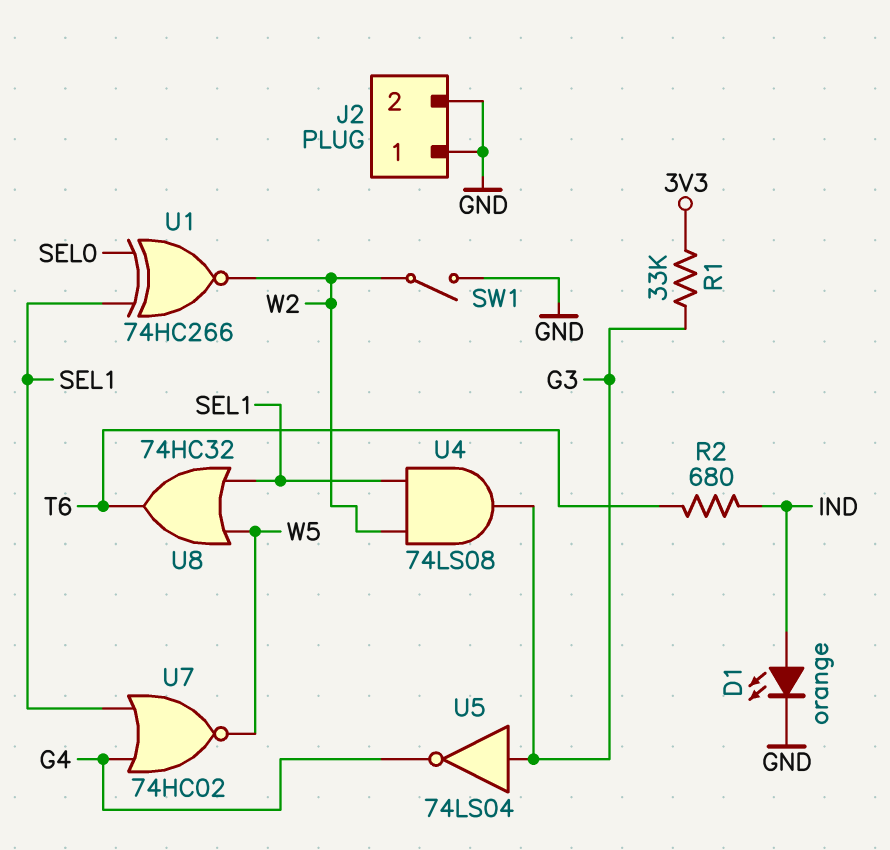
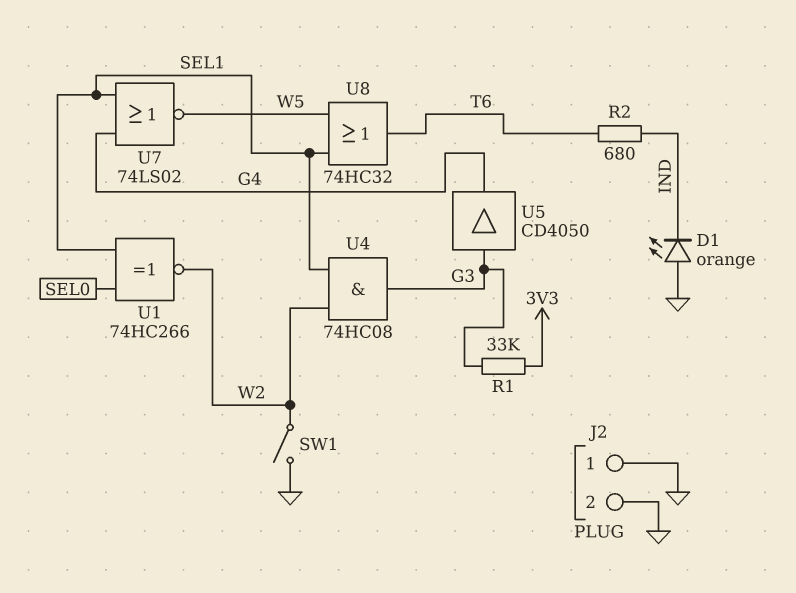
D1: LED orange (A IND, K GND) -> LED orange (A GND, K IND)
U4: AND 74LS08 (in SEL1, in W2, out G3) -> AND 74HC08 (in SEL1, in W2, out G3)
U5: NOT 74LS04 (in G3, out G4) -> buffer CD4050 (in G3, out G4)
U7: NOR 74HC02 (in G4, in SEL1, out W5) -> NOR 74LS02 (in G4, in SEL1, out W5)

